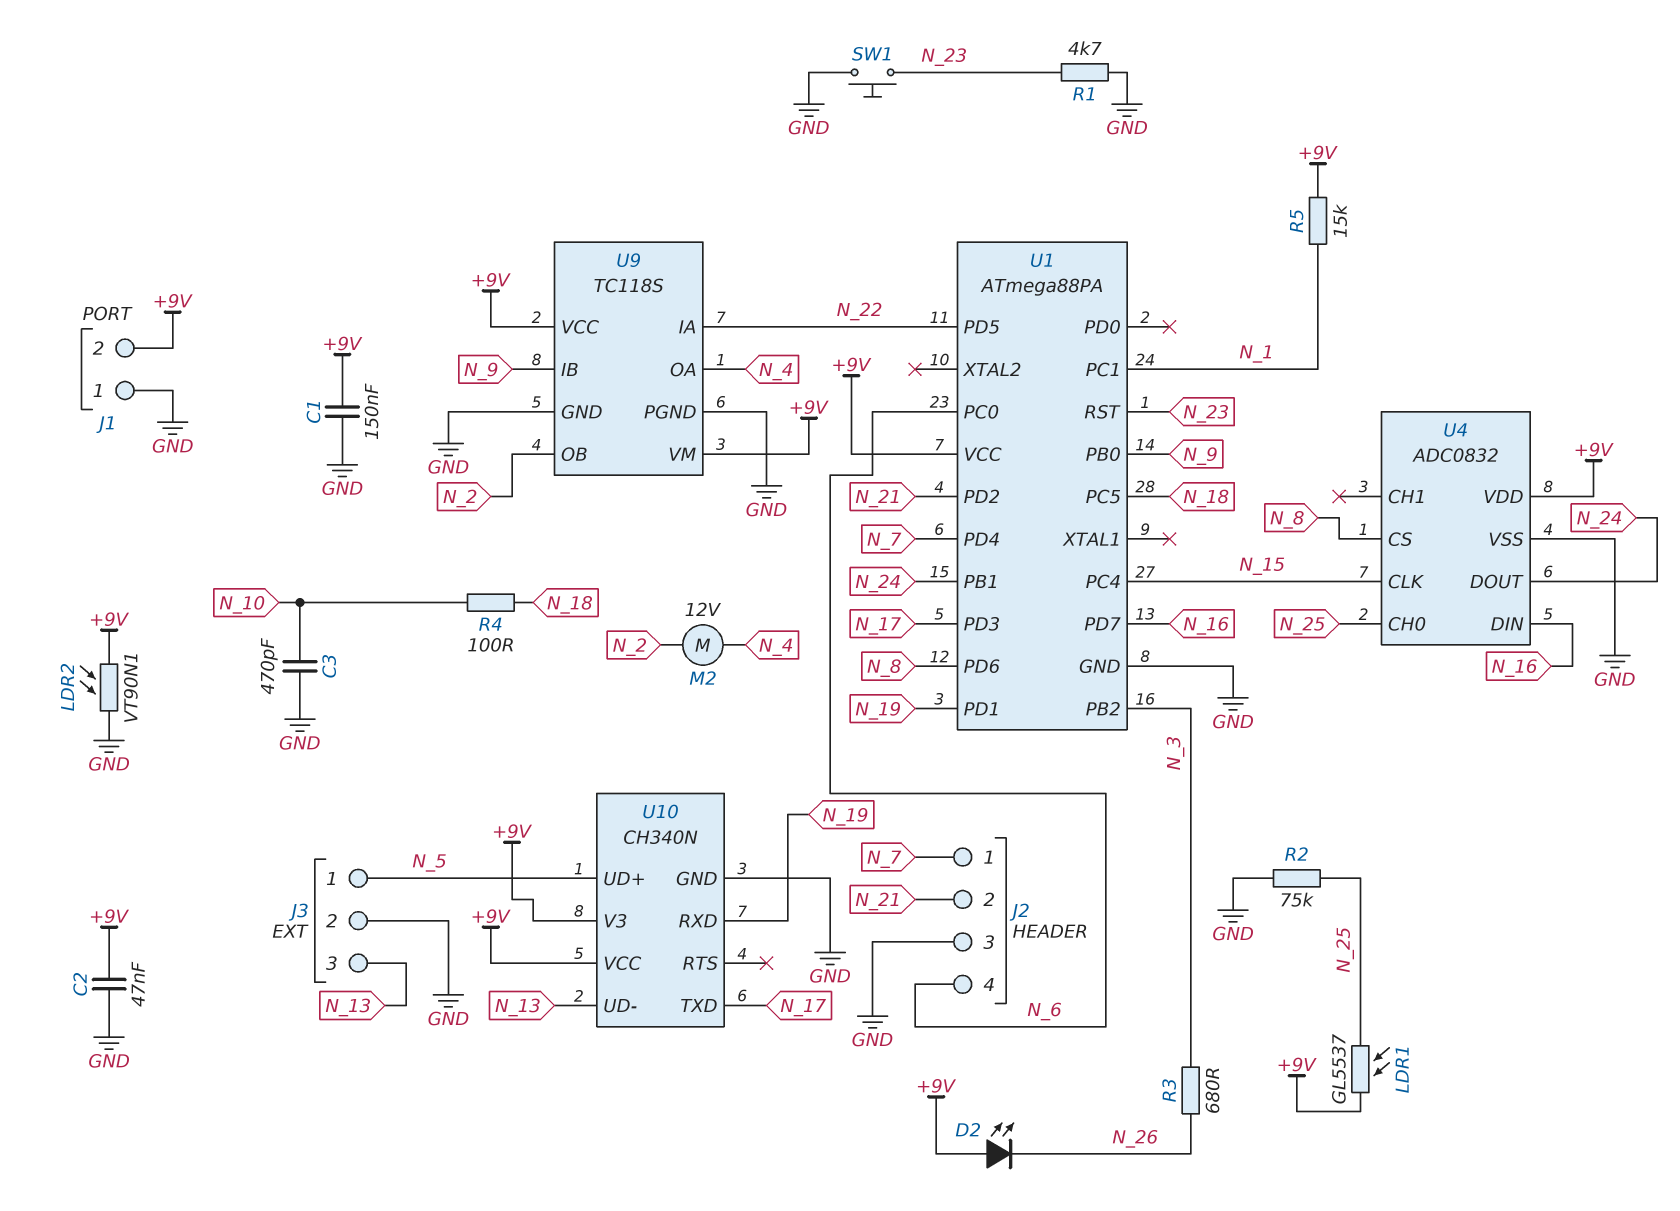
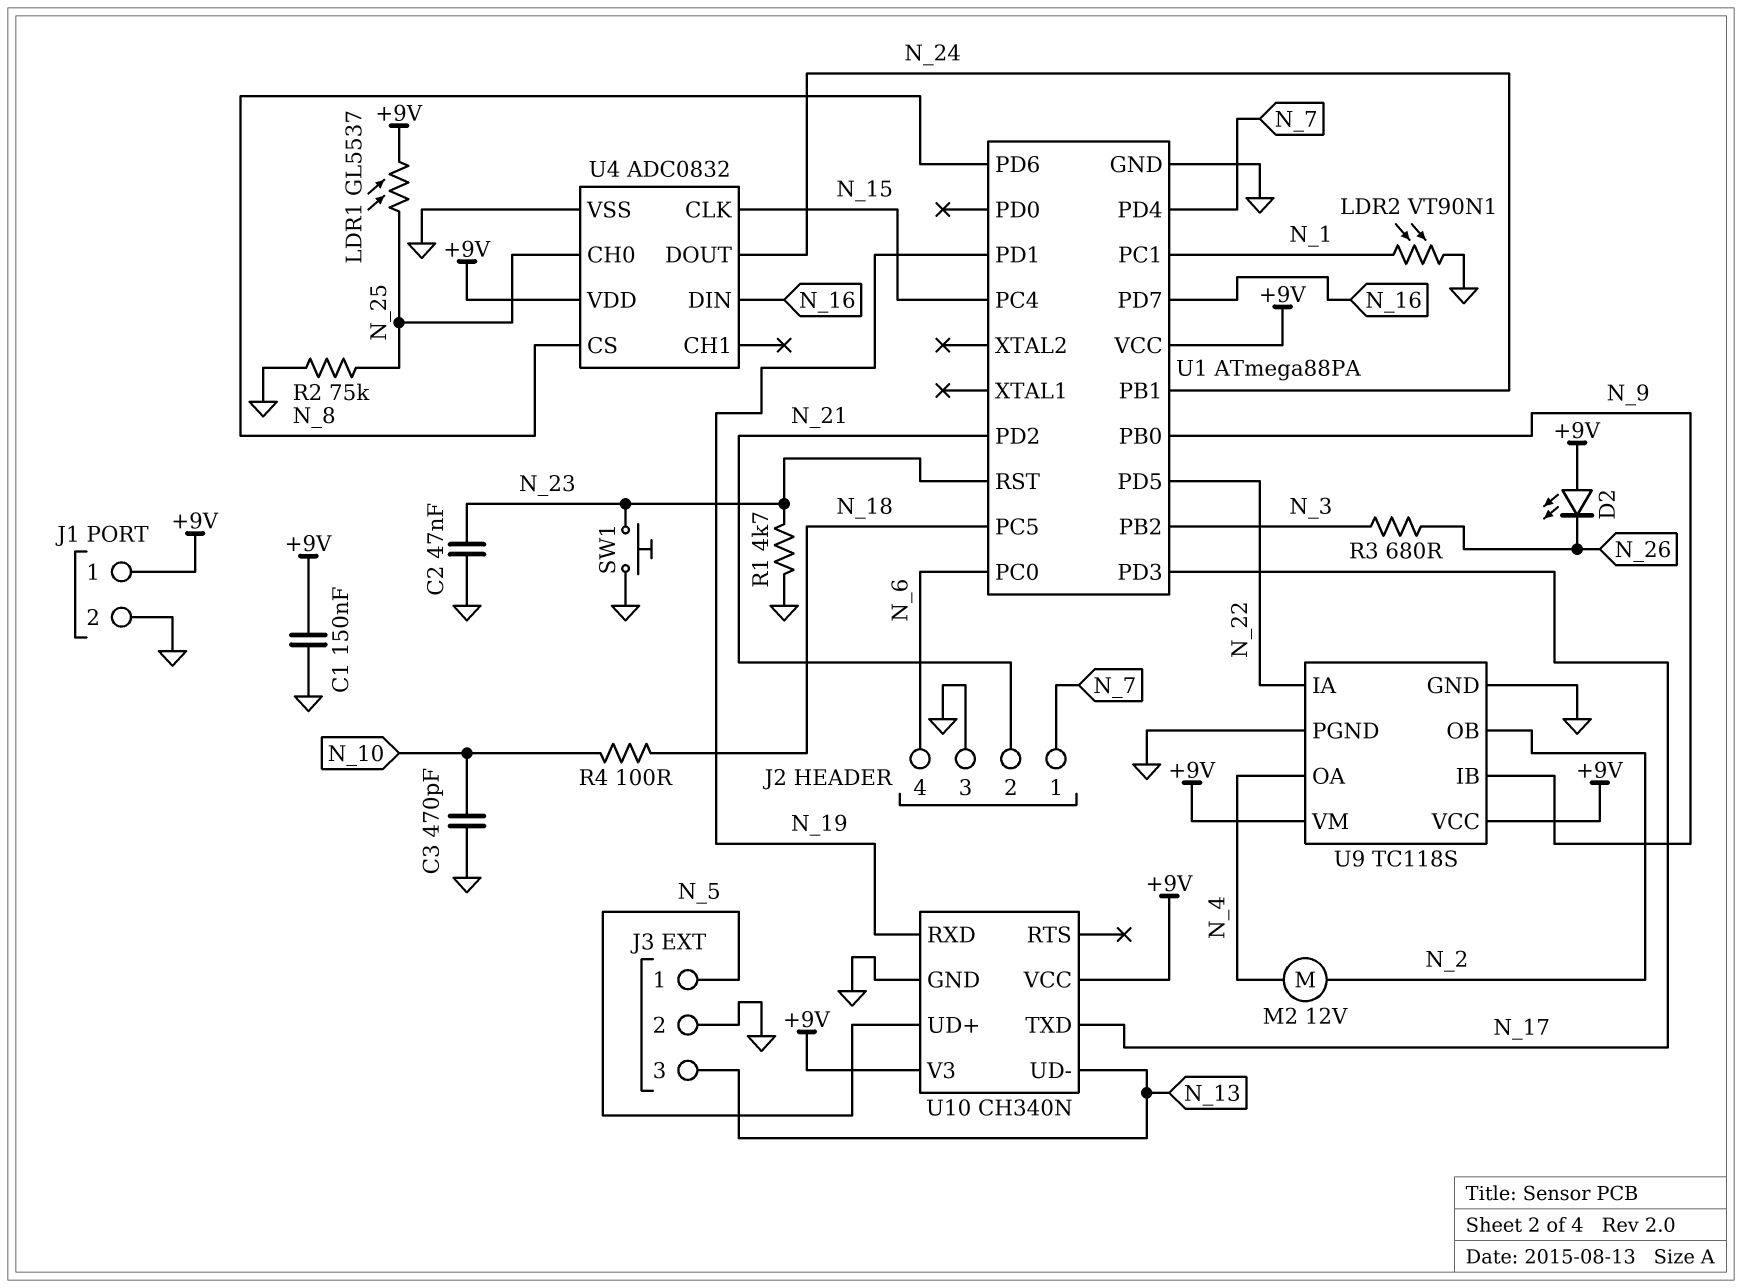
C2: 47nF (+9V, GND) -> 47nF (GND, N_23)
J1 pin 1: GND -> +9V
J1 pin 2: +9V -> GND
LDR2: VT90N1 (+9V, GND) -> VT90N1 (GND, N_1)
R5: 15k (+9V, N_1) -> none

